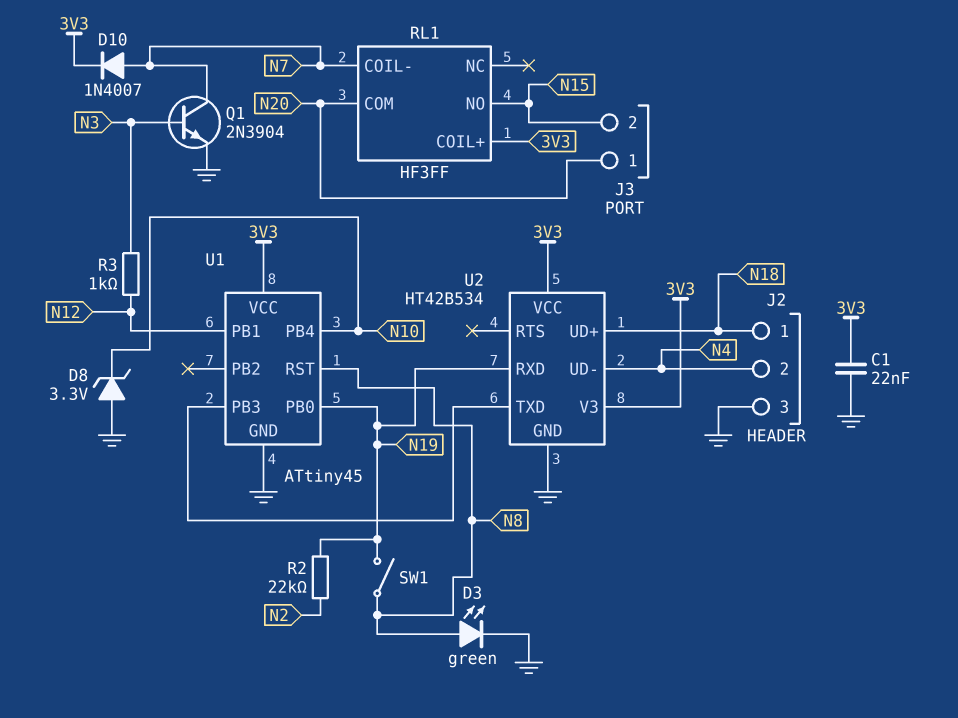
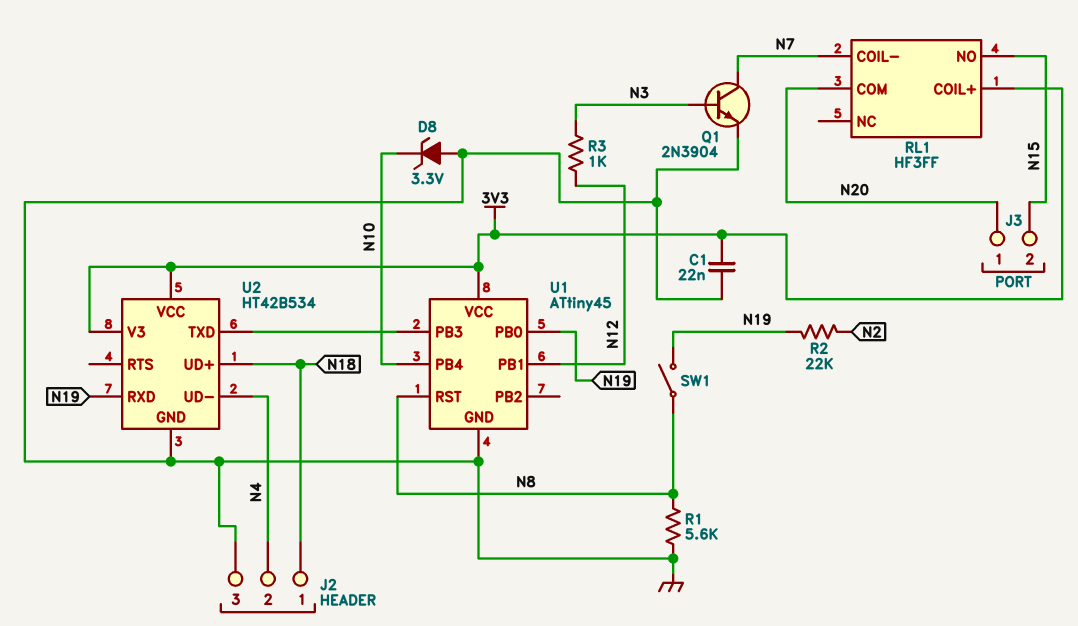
D3: LED green (A N8, K GND) -> none
D10: diode 1N4007 (A N7, K 3V3) -> none
R1: none -> 5.6k (GND, N8)

